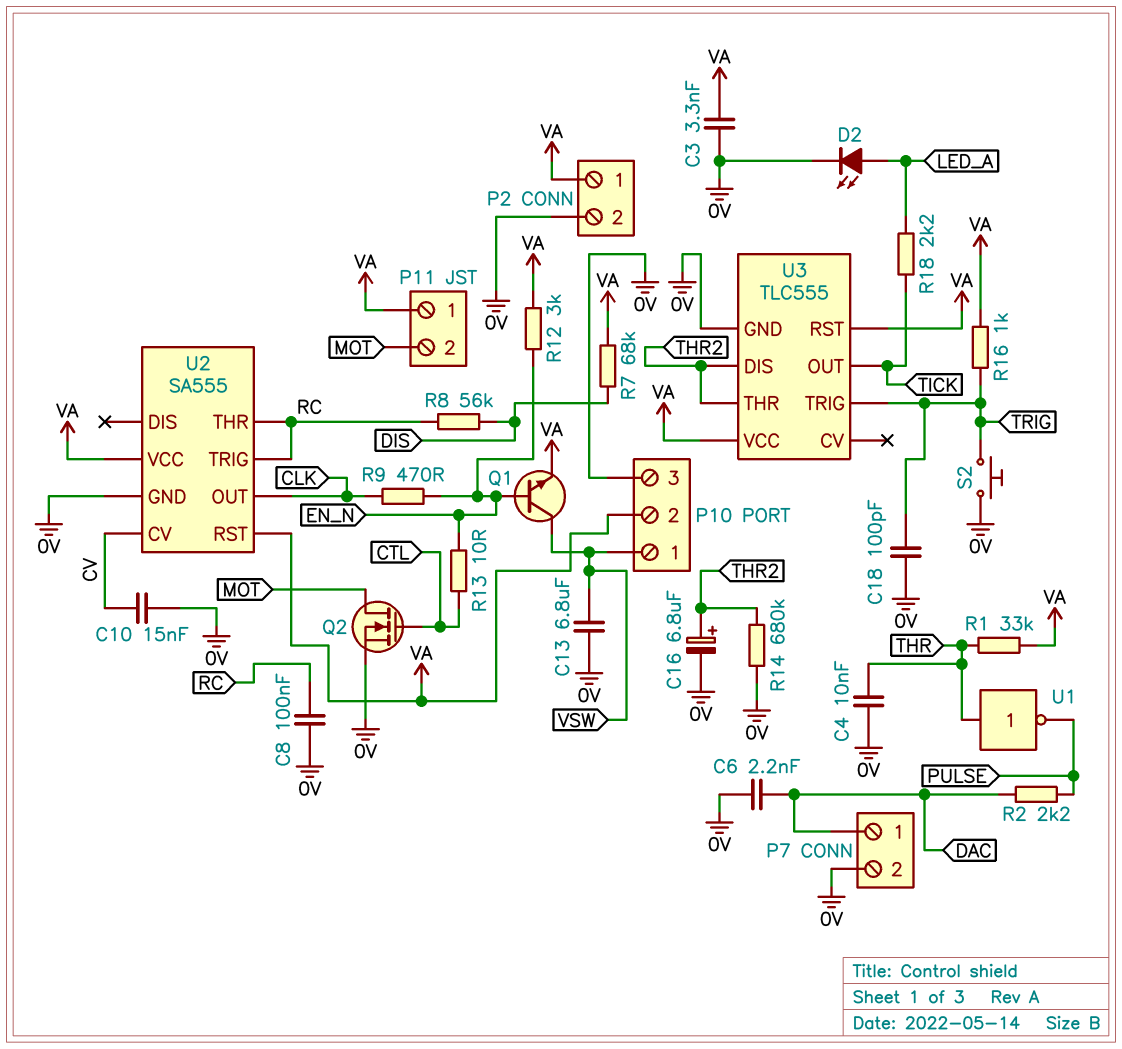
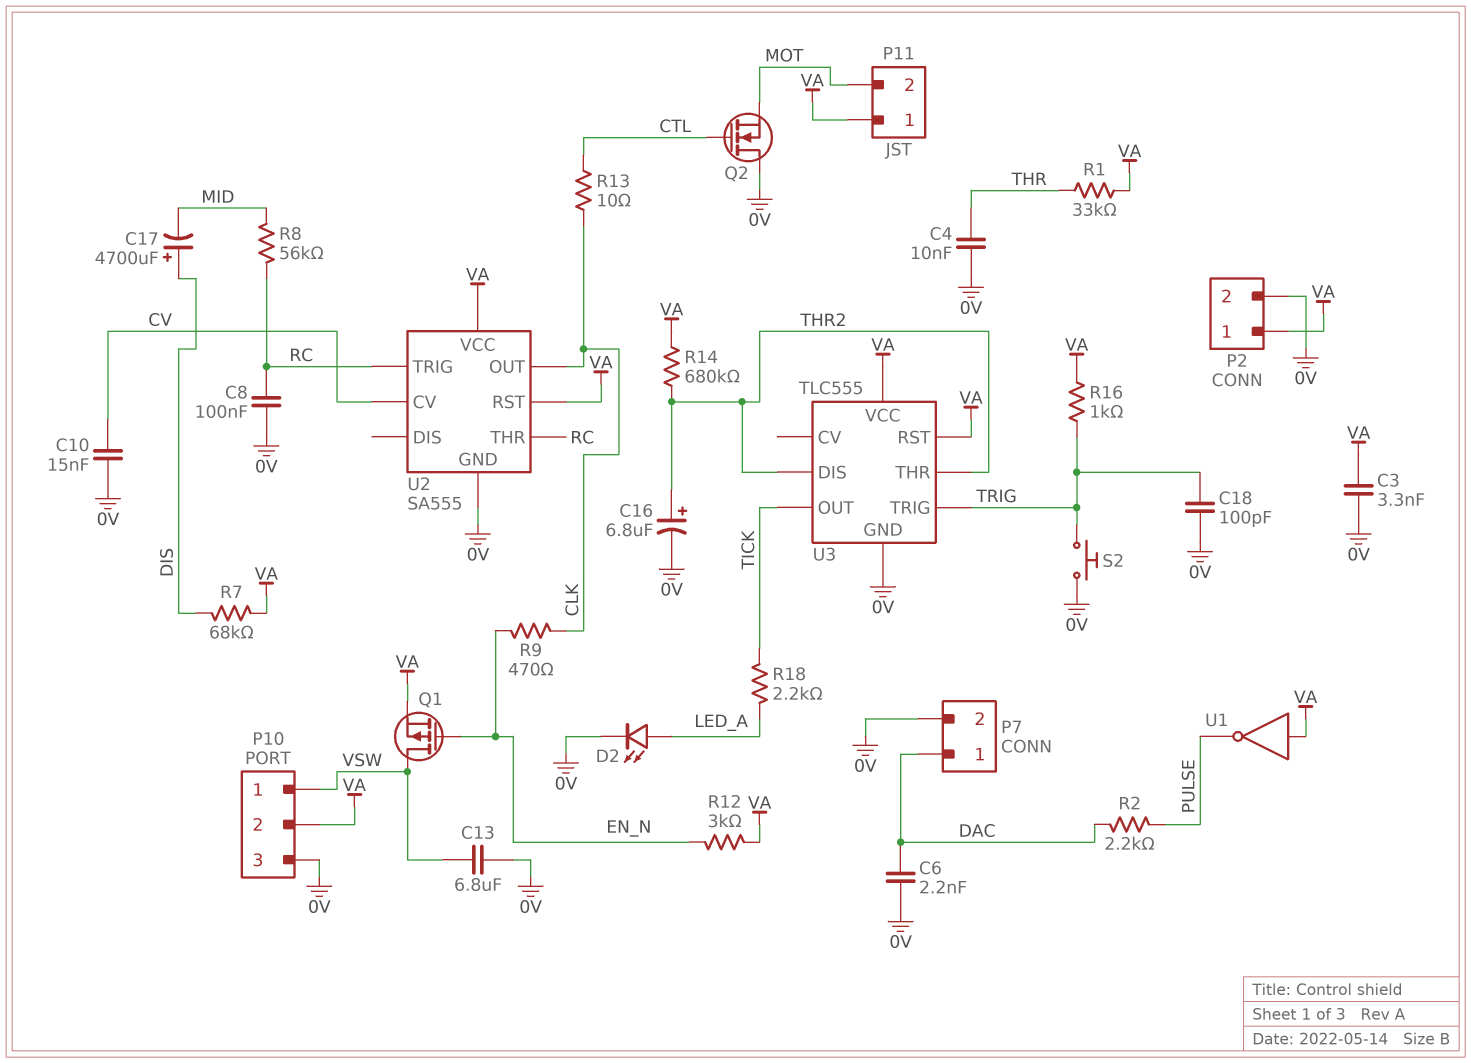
C17: none -> 4700uF (plus DIS, minus MID)
Q1: NPN (B EN_N, C VSW, E VA) -> PMOS (G EN_N, D VSW, S VA)
Q2: NMOS (G CTL, D MOT, S 0V) -> NMOS (G CTL, D 0V, S MOT)
R8: 56k (DIS, RC) -> 56k (MID, RC)
R13: 10 (CTL, EN_N) -> 10 (CLK, CTL)
R14: 680k (0V, THR2) -> 680k (THR2, VA)
U1: NOT (in THR, out PULSE) -> NOT (in VA, out PULSE)

